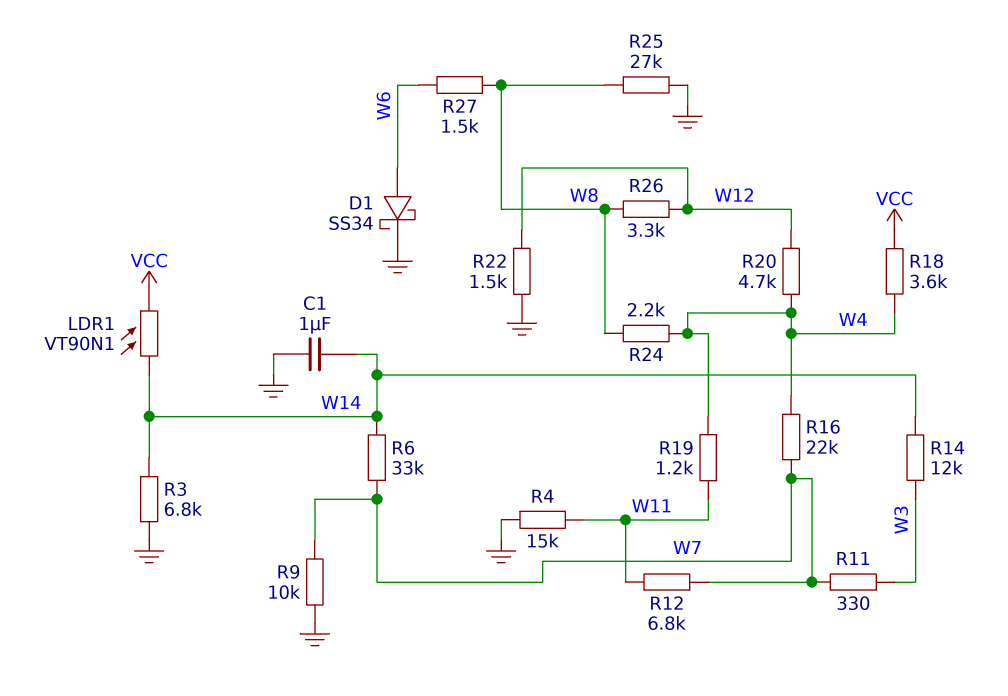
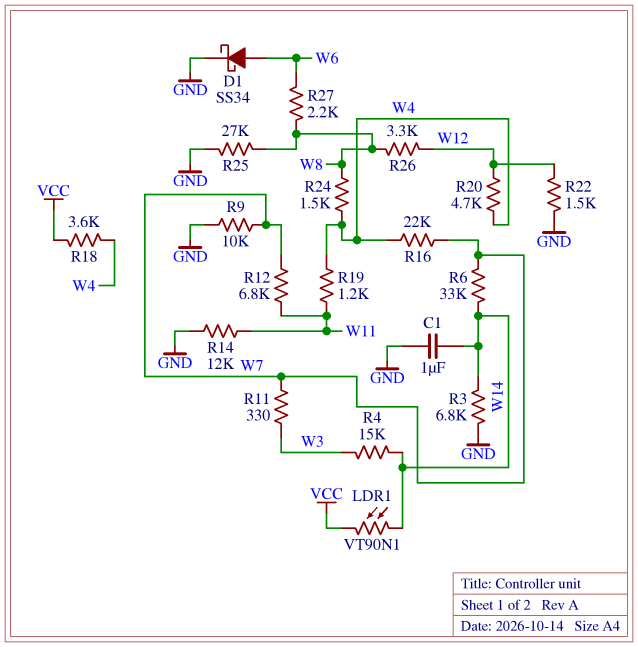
R4: 15k (GND, W11) -> 15k (W3, W14)
R14: 12k (W3, W14) -> 12k (GND, W11)
R24: 2.2k (W4, W8) -> 1.5k (W4, W8)
R27: 1.5k (W6, W8) -> 2.2k (W6, W8)

